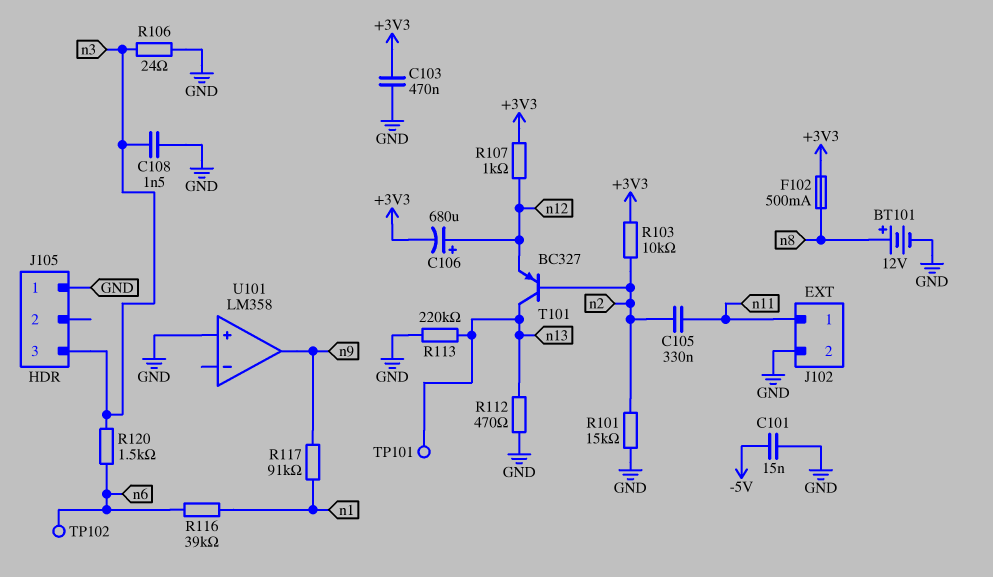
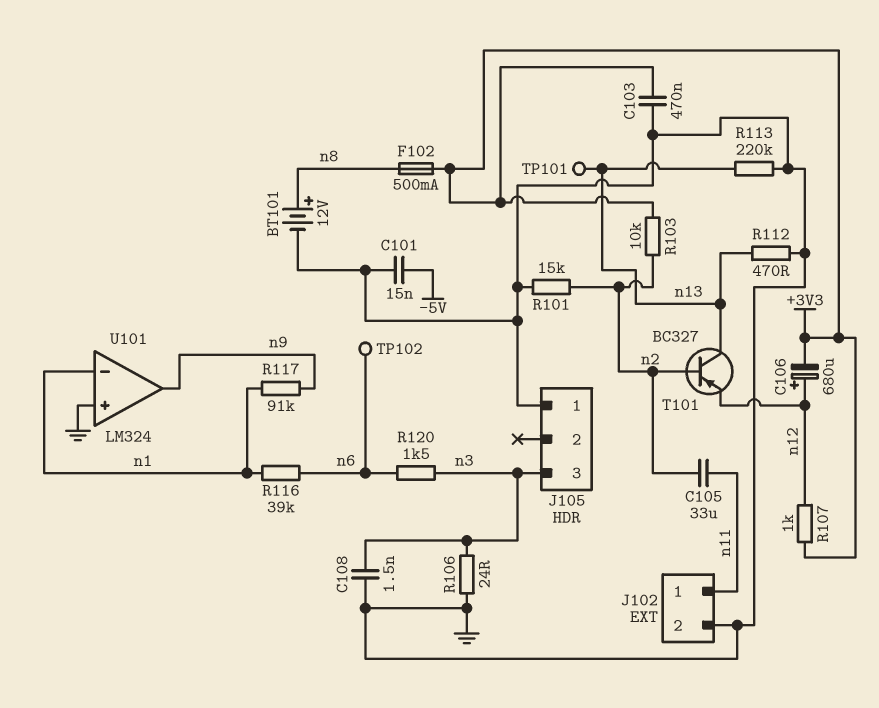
C105: 330nF (n2, n11) -> 33uF (n2, n11)
U101: LM358 -> LM324
U101 pin in-: none -> n1

